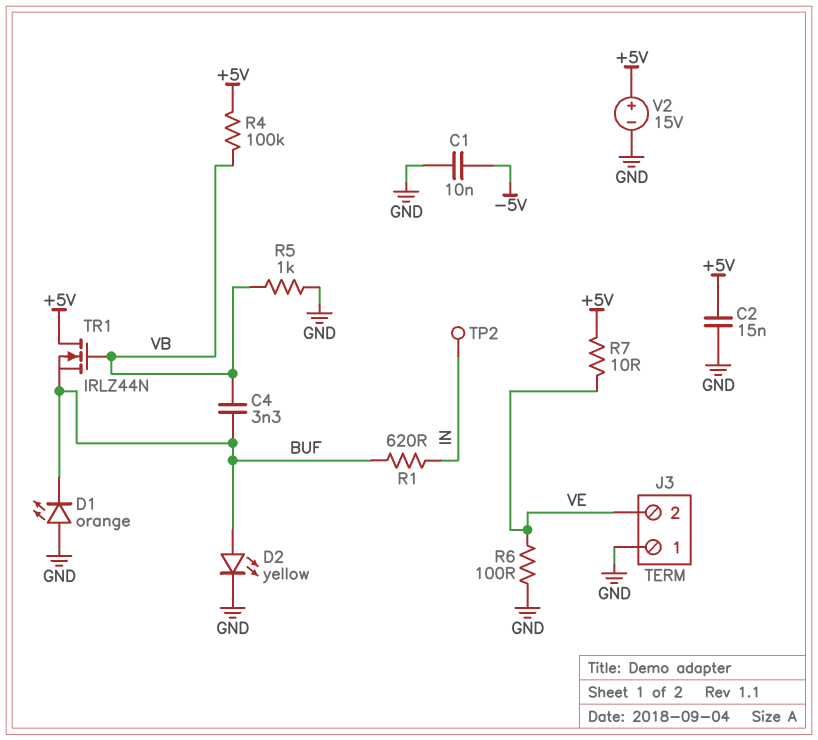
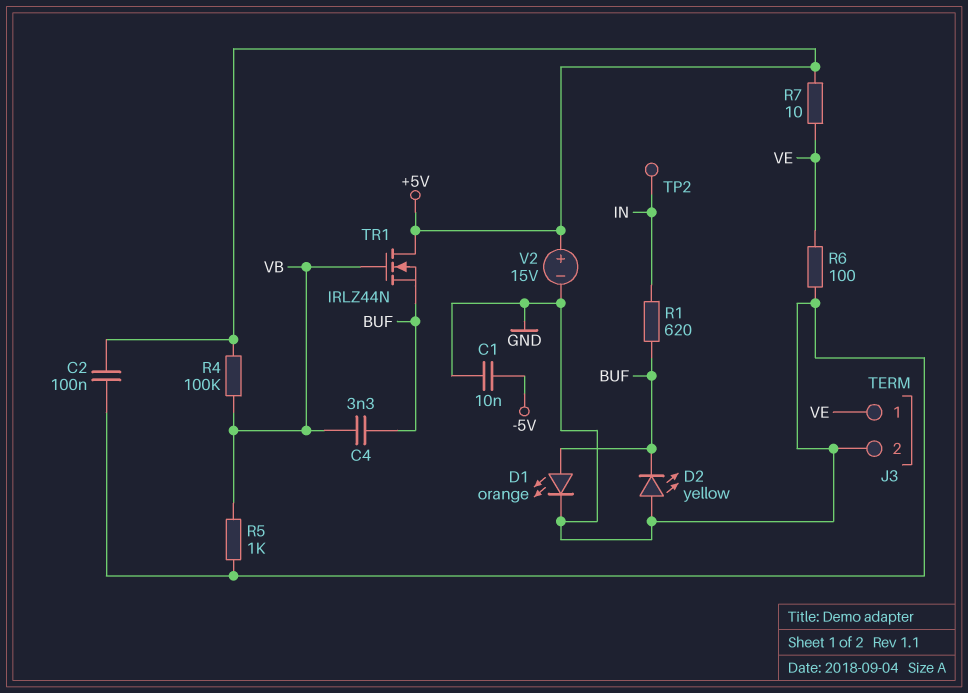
C2: 15nF (+5V, GND) -> 100nF (+5V, GND)
D1: LED orange (A GND, K BUF) -> LED orange (A BUF, K GND)
D2: LED yellow (A BUF, K GND) -> LED yellow (A GND, K BUF)
J3 pin 1: GND -> VE
J3 pin 2: VE -> GND

